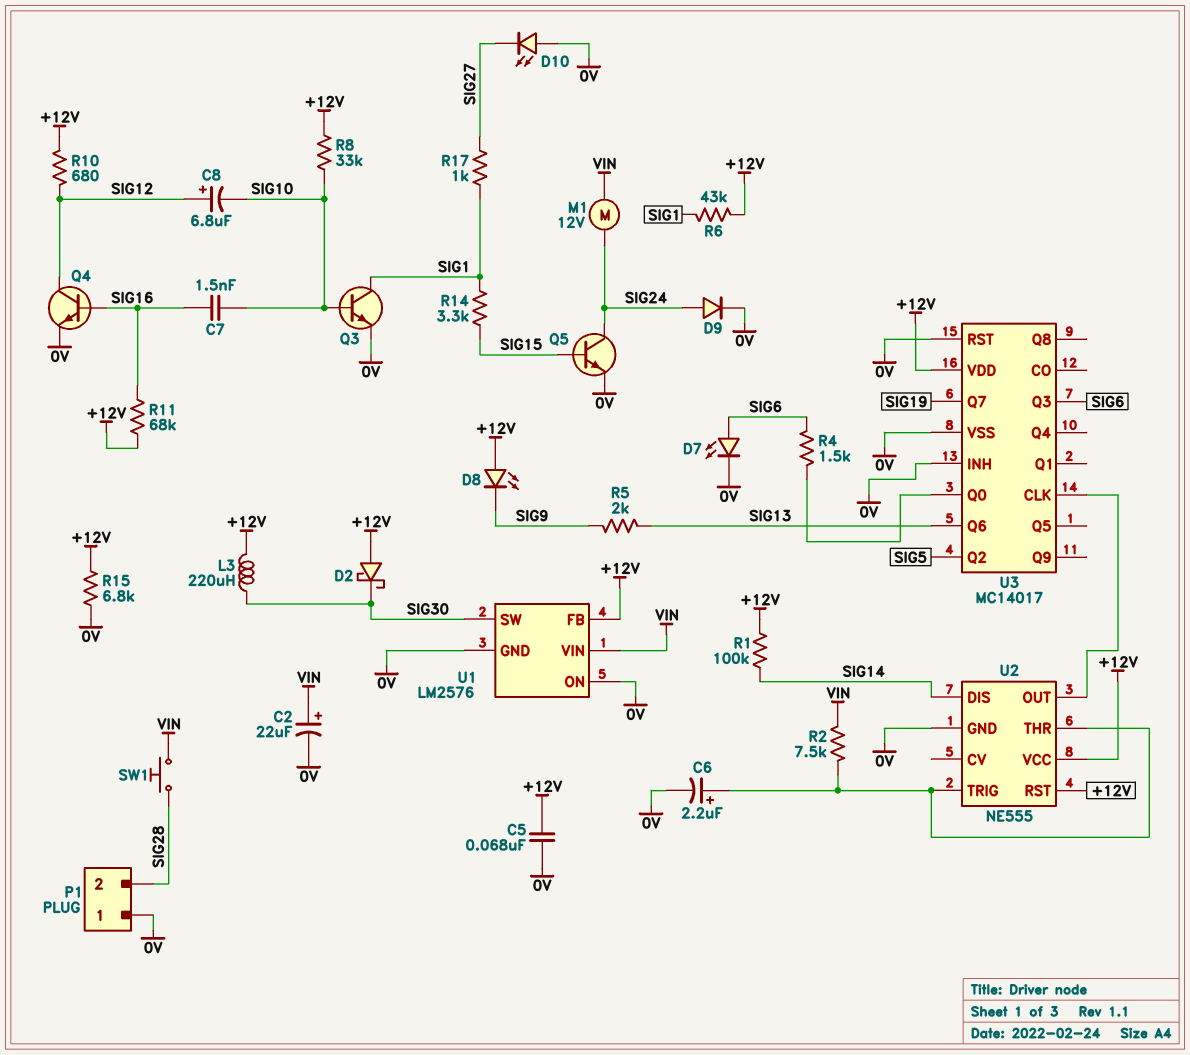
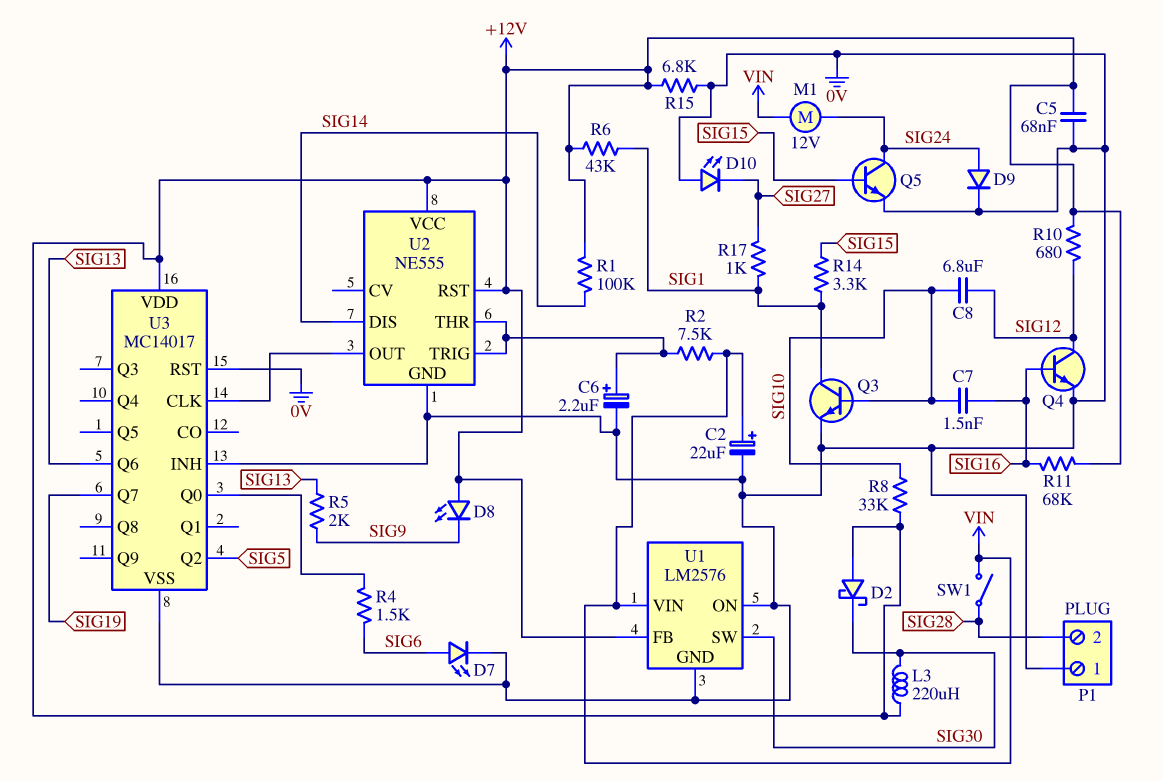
C8: 6.8uF (plus SIG12, minus SIG10) -> 6.8uF (SIG10, SIG12)
SW1: button (SIG28, VIN) -> switch (SIG28, VIN)
U3 pin Q3: SIG6 -> none

